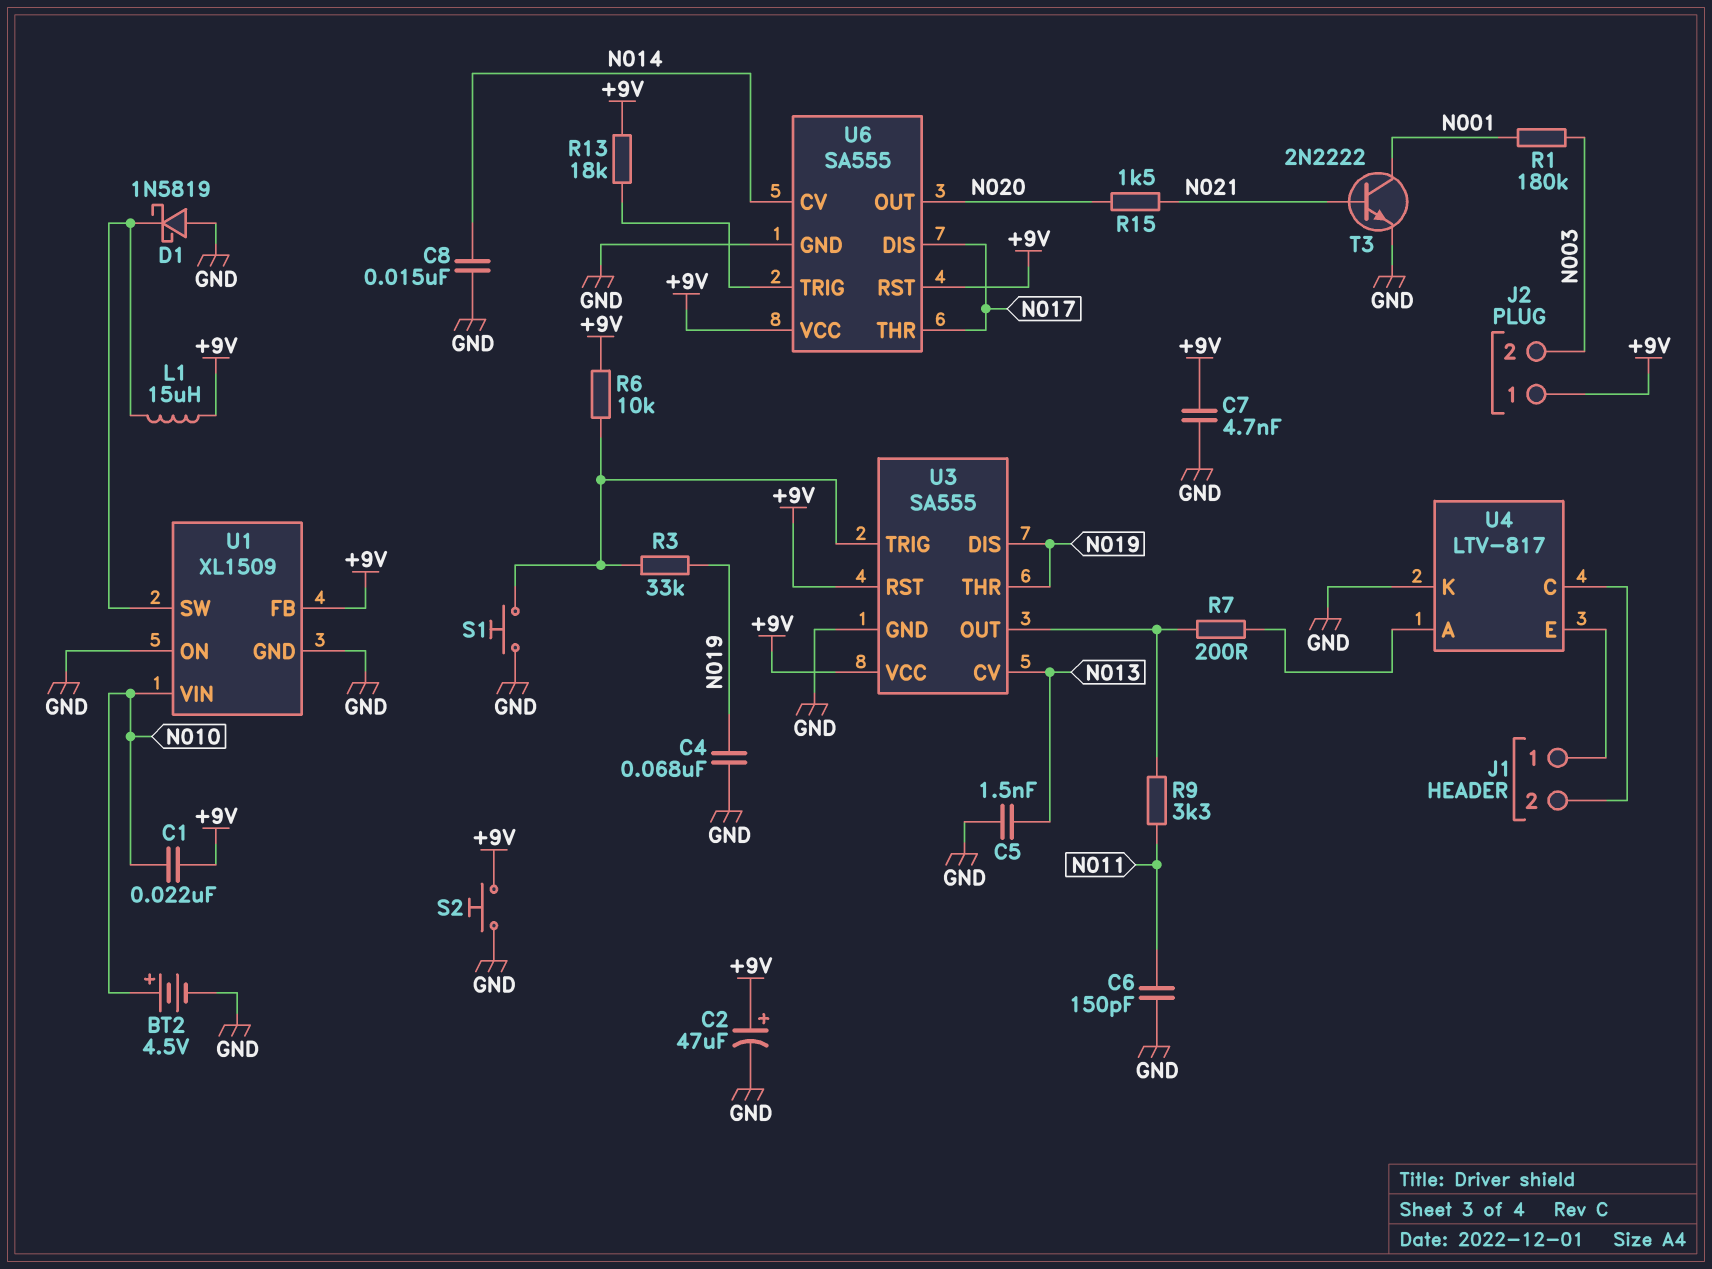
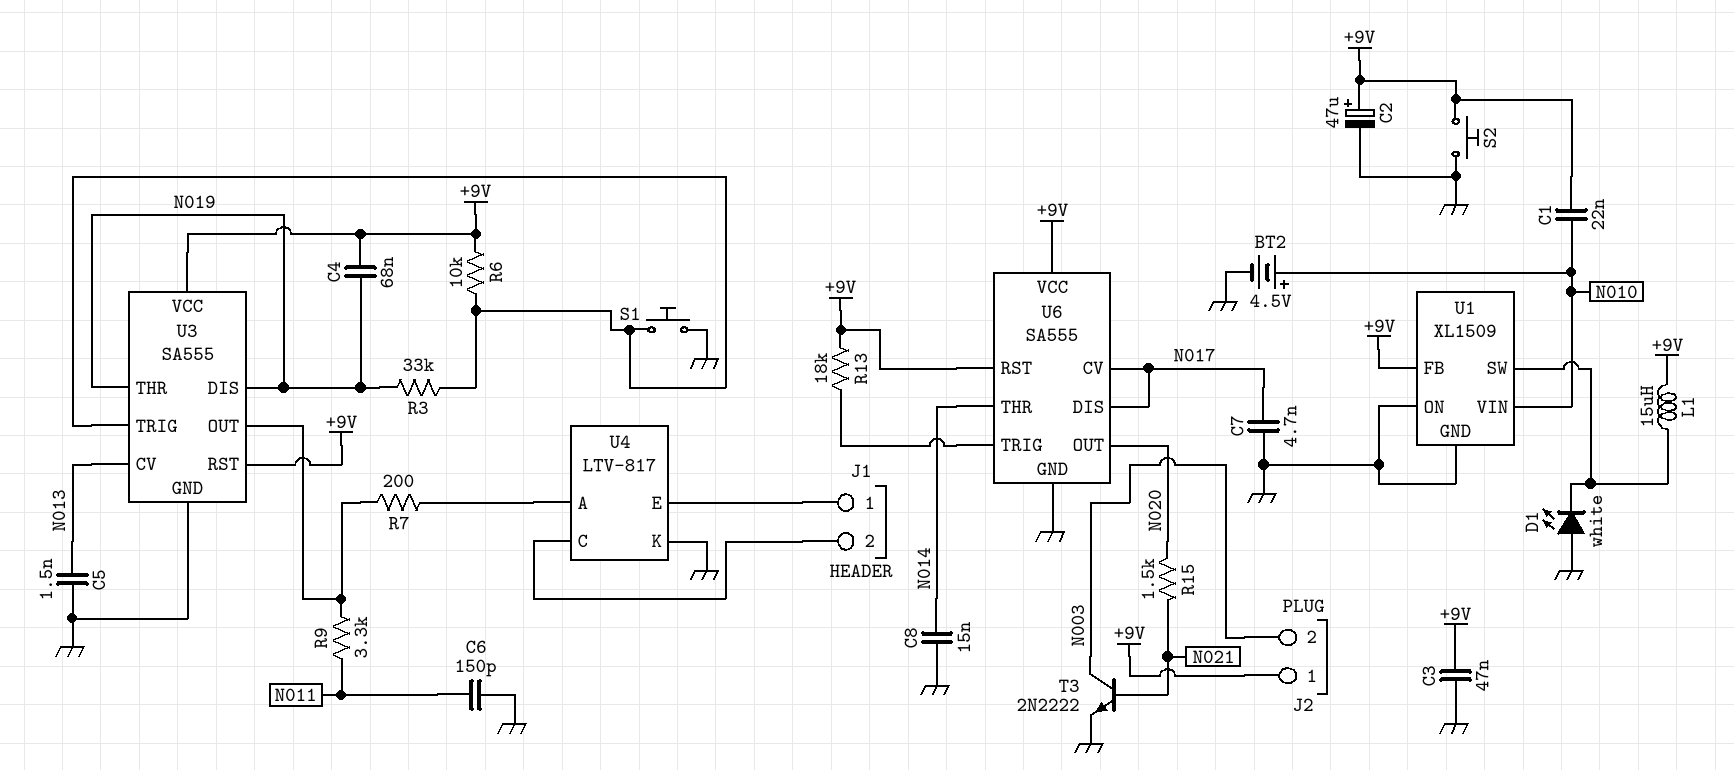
C3: none -> 47nF (+9V, GND)
C4: 68nF (GND, N019) -> 68nF (+9V, N019)
C7: 4.7nF (+9V, GND) -> 4.7nF (GND, N017)
D1: schottky 1N5819 (A GND, K U1/SW) -> LED white (A GND, K U1/SW)
R1: 180k (N001, N003) -> none
T3: NPN 2N2222 (B N021, C N001, E GND) -> NPN 2N2222 (B N021, C N003, E GND)
U6 pin CV: N014 -> N017
U6 pin THR: N017 -> N014

